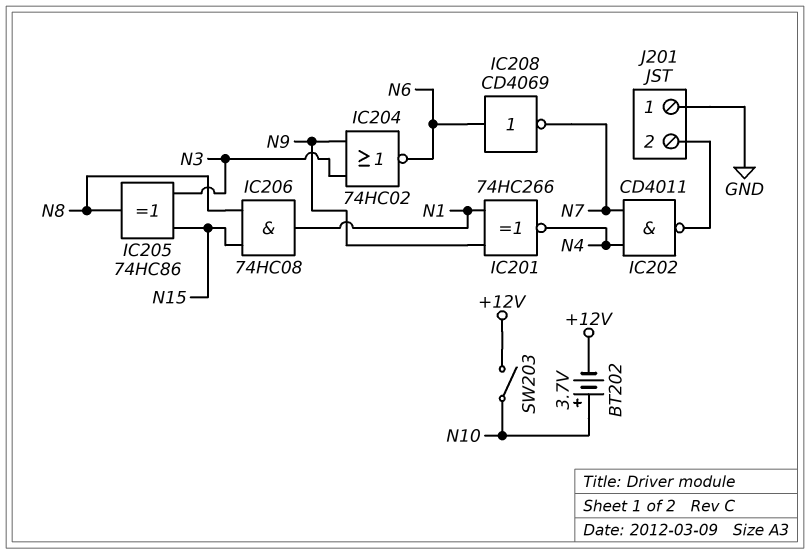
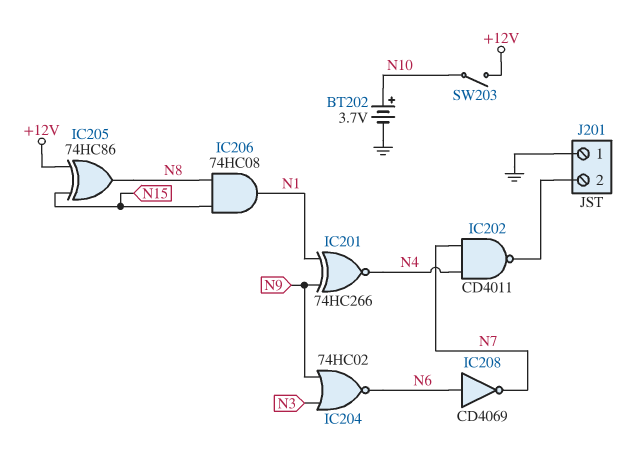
BT202: 3.7V (plus N10, minus +12V) -> 3.7V (plus N10, minus GND)
IC205: XOR 74HC86 (in N3, in N15, out N8) -> XOR 74HC86 (in +12V, in N15, out N8)

